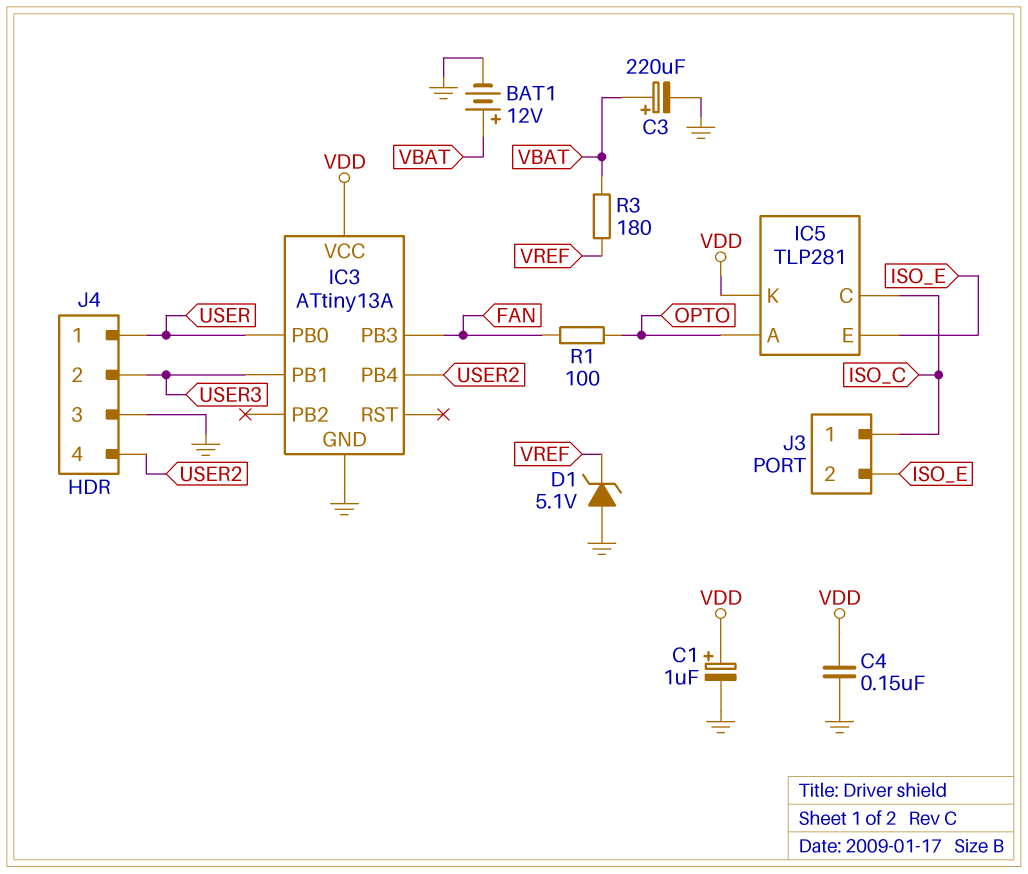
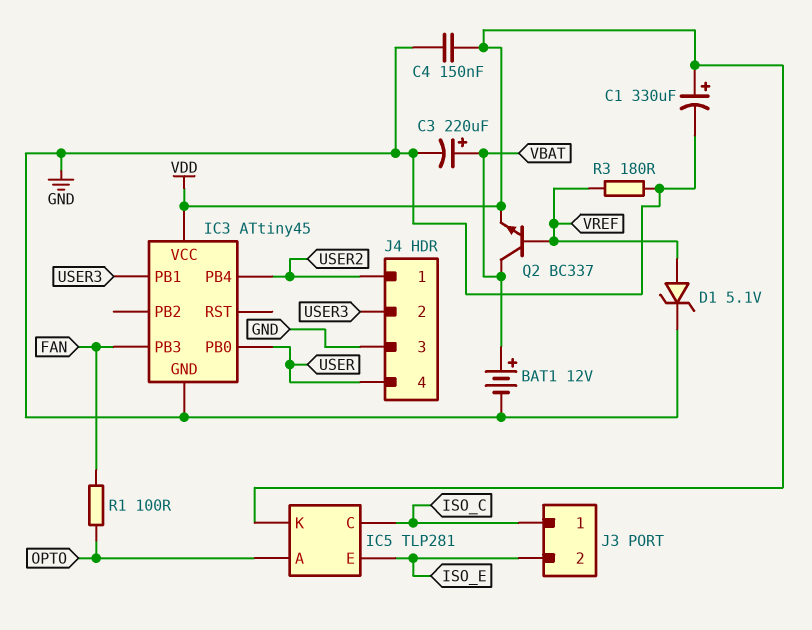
C1: 1uF (plus VDD, minus GND) -> 330uF (plus VDD, minus GND)
D1: zener 5.1V (A GND, K VREF) -> zener 5.1V (A VREF, K GND)
IC3: ATtiny13A -> ATtiny45
J4 pin 1: USER -> USER2
J4 pin 4: USER2 -> USER
Q2: none -> NPN BC337 (B VREF, C VBAT, E VDD)
R3: 180 (VBAT, VREF) -> 180 (GND, VREF)

